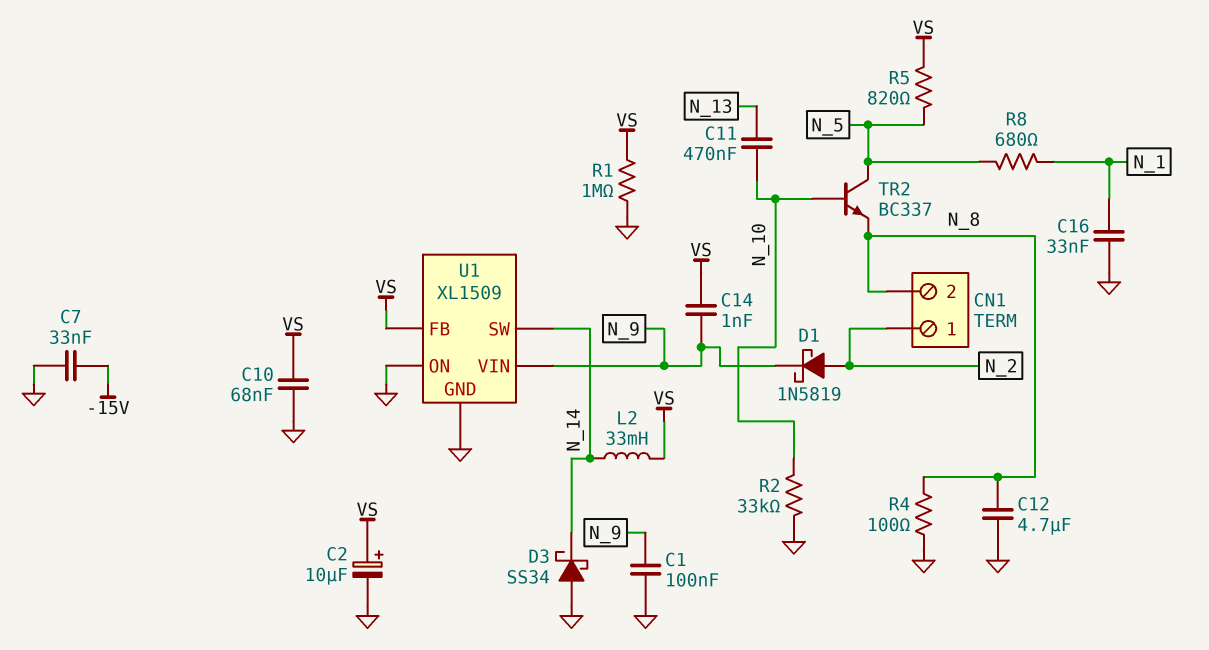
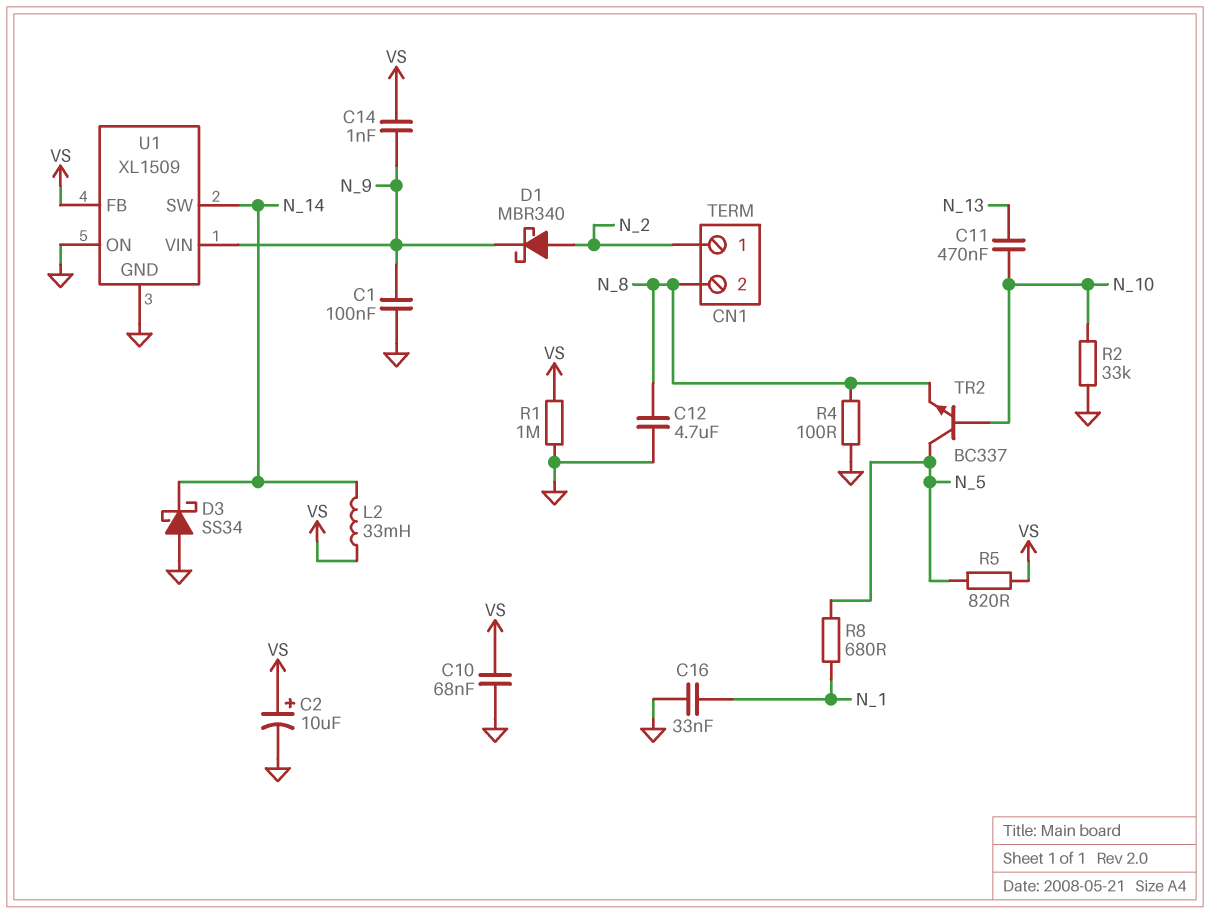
C7: 33nF (-15V, GND) -> none
D1: schottky 1N5819 (A N_2, K N_9) -> schottky MBR340 (A N_2, K N_9)

